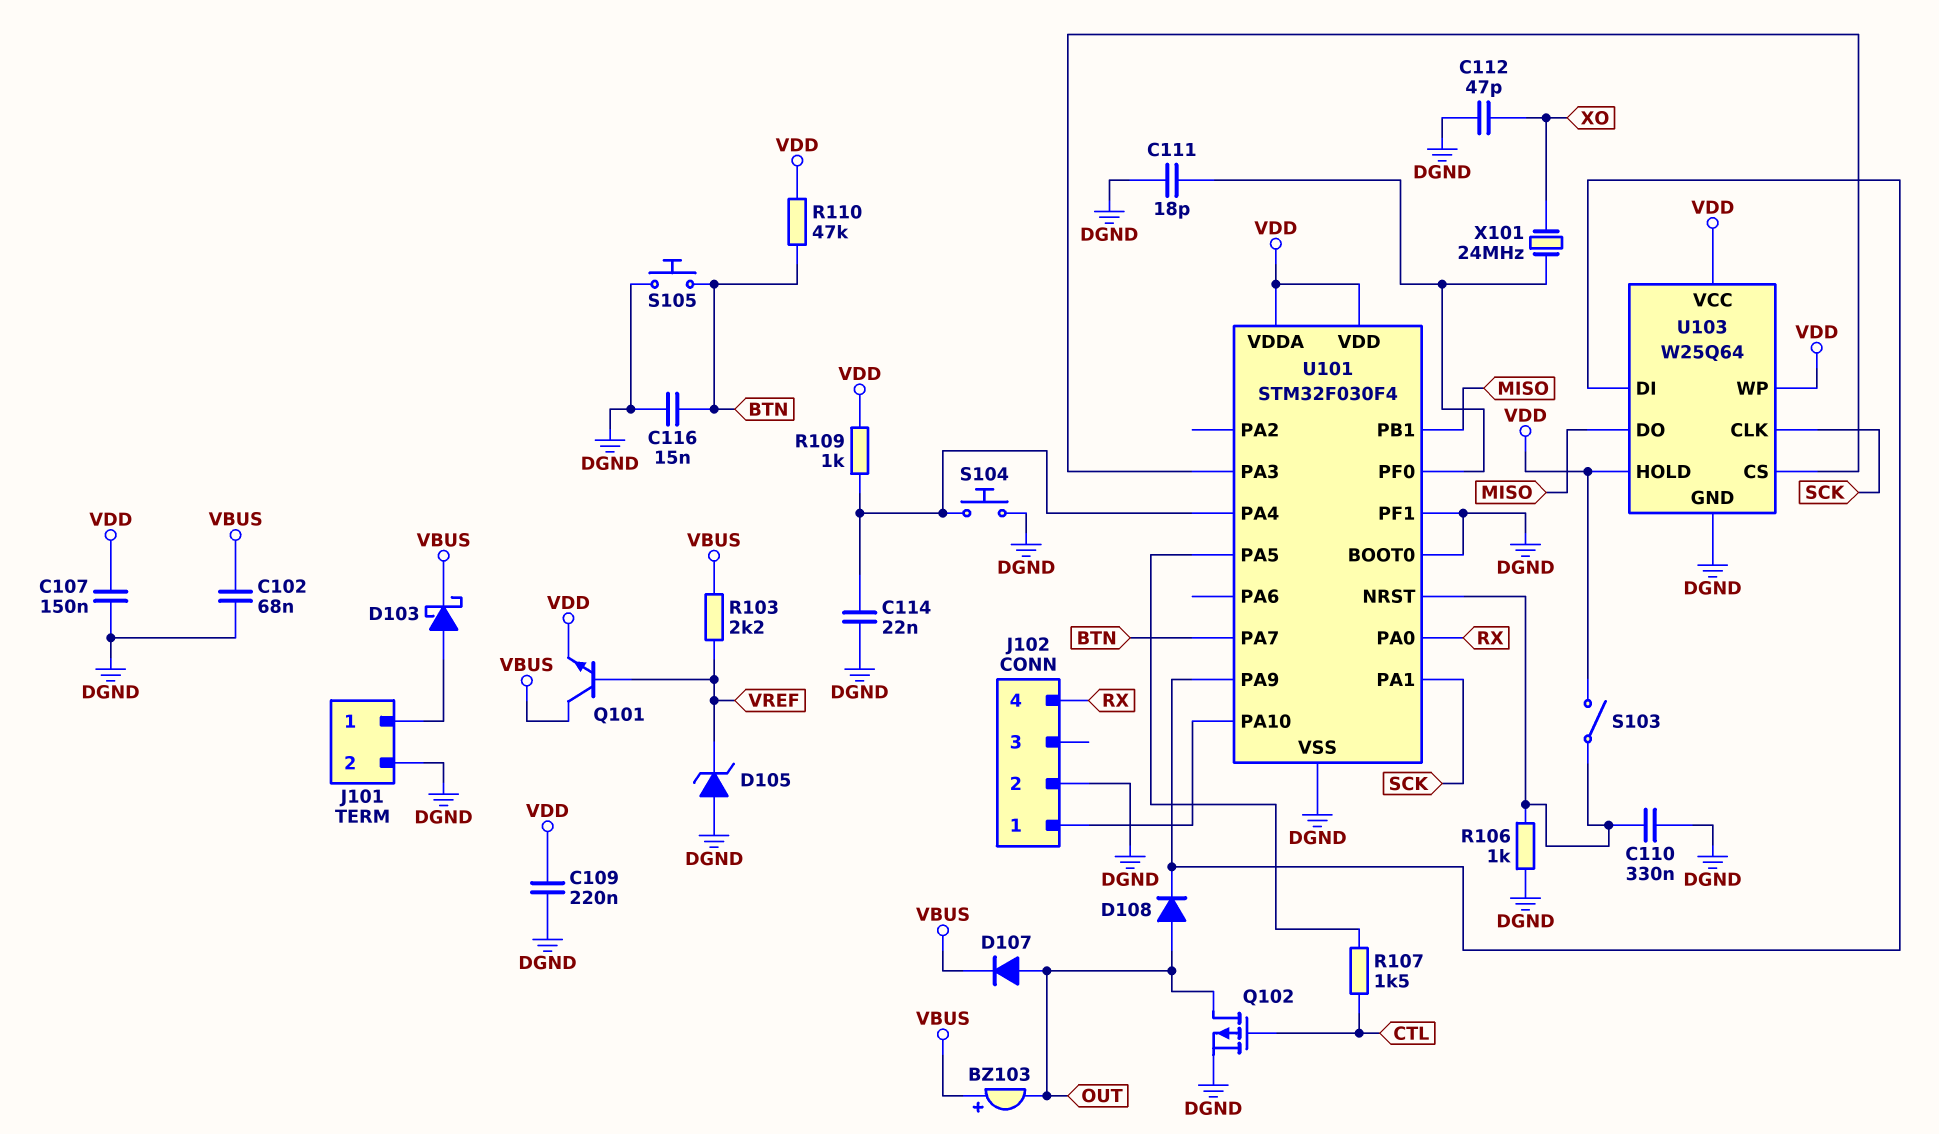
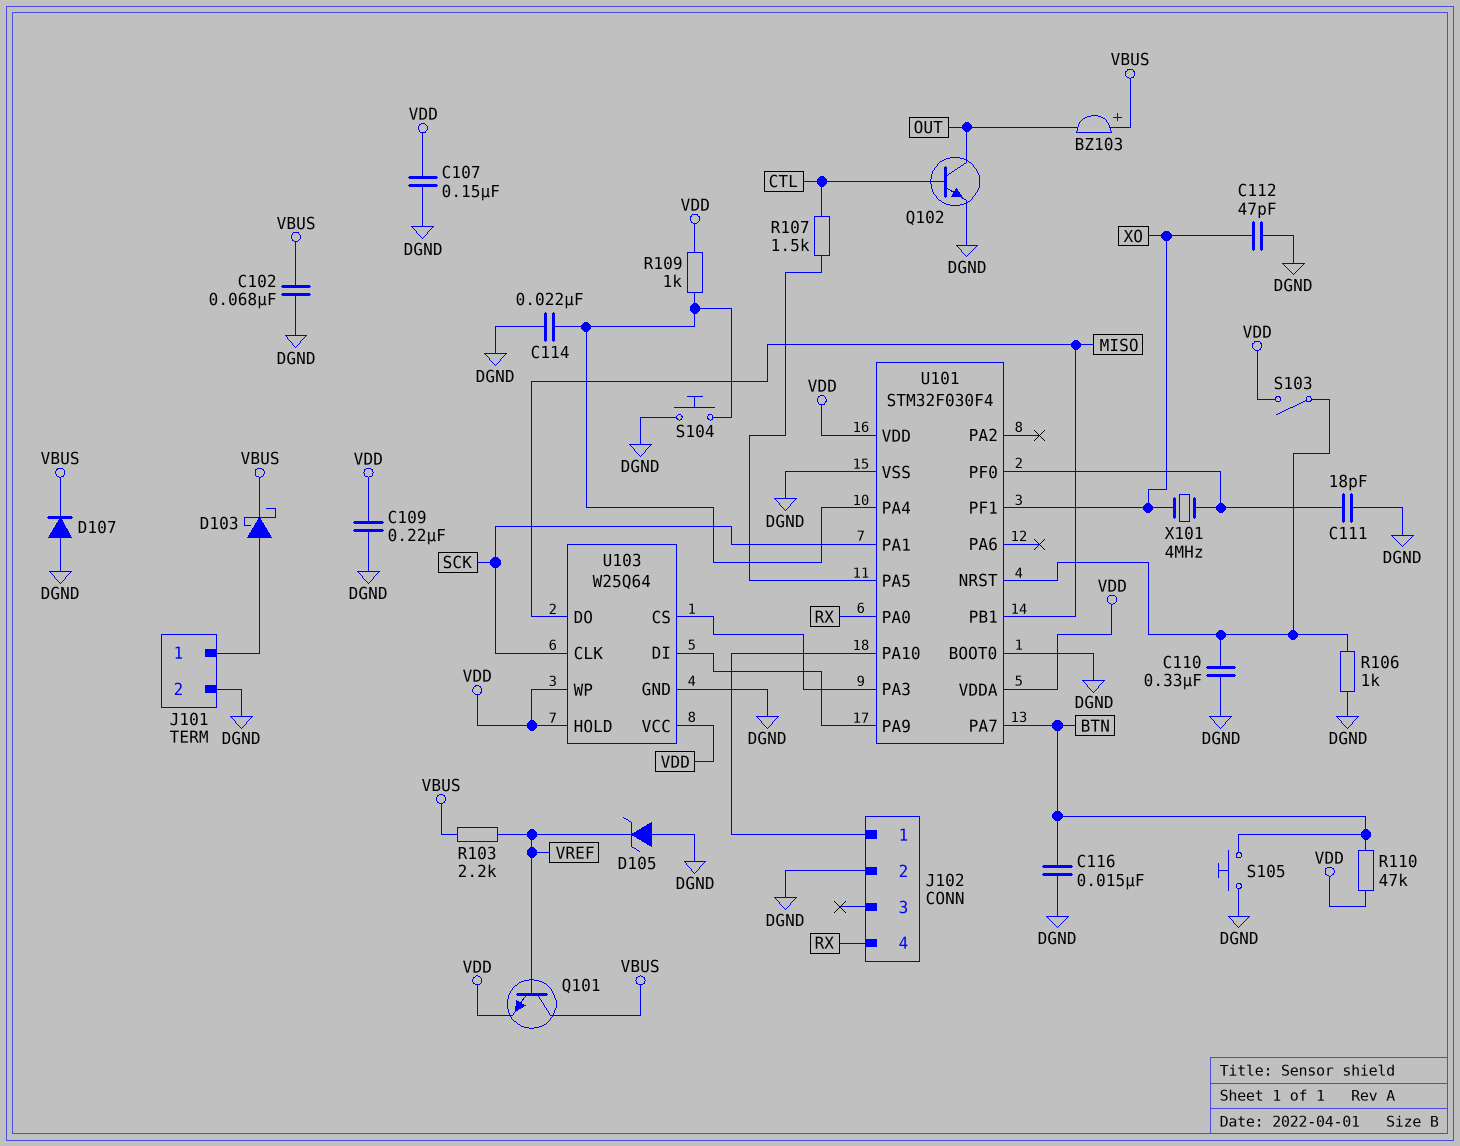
D107: diode (A OUT, K VBUS) -> diode (A DGND, K VBUS)
D108: diode (A OUT, K U101/PA9) -> none
Q102: PMOS (G CTL, D OUT, S DGND) -> NPN (B CTL, C OUT, E DGND)
U101 pin PF1: DGND -> XO
X101: 24MHz (U101/PF0, XO) -> 4MHz (U101/PF0, XO)

